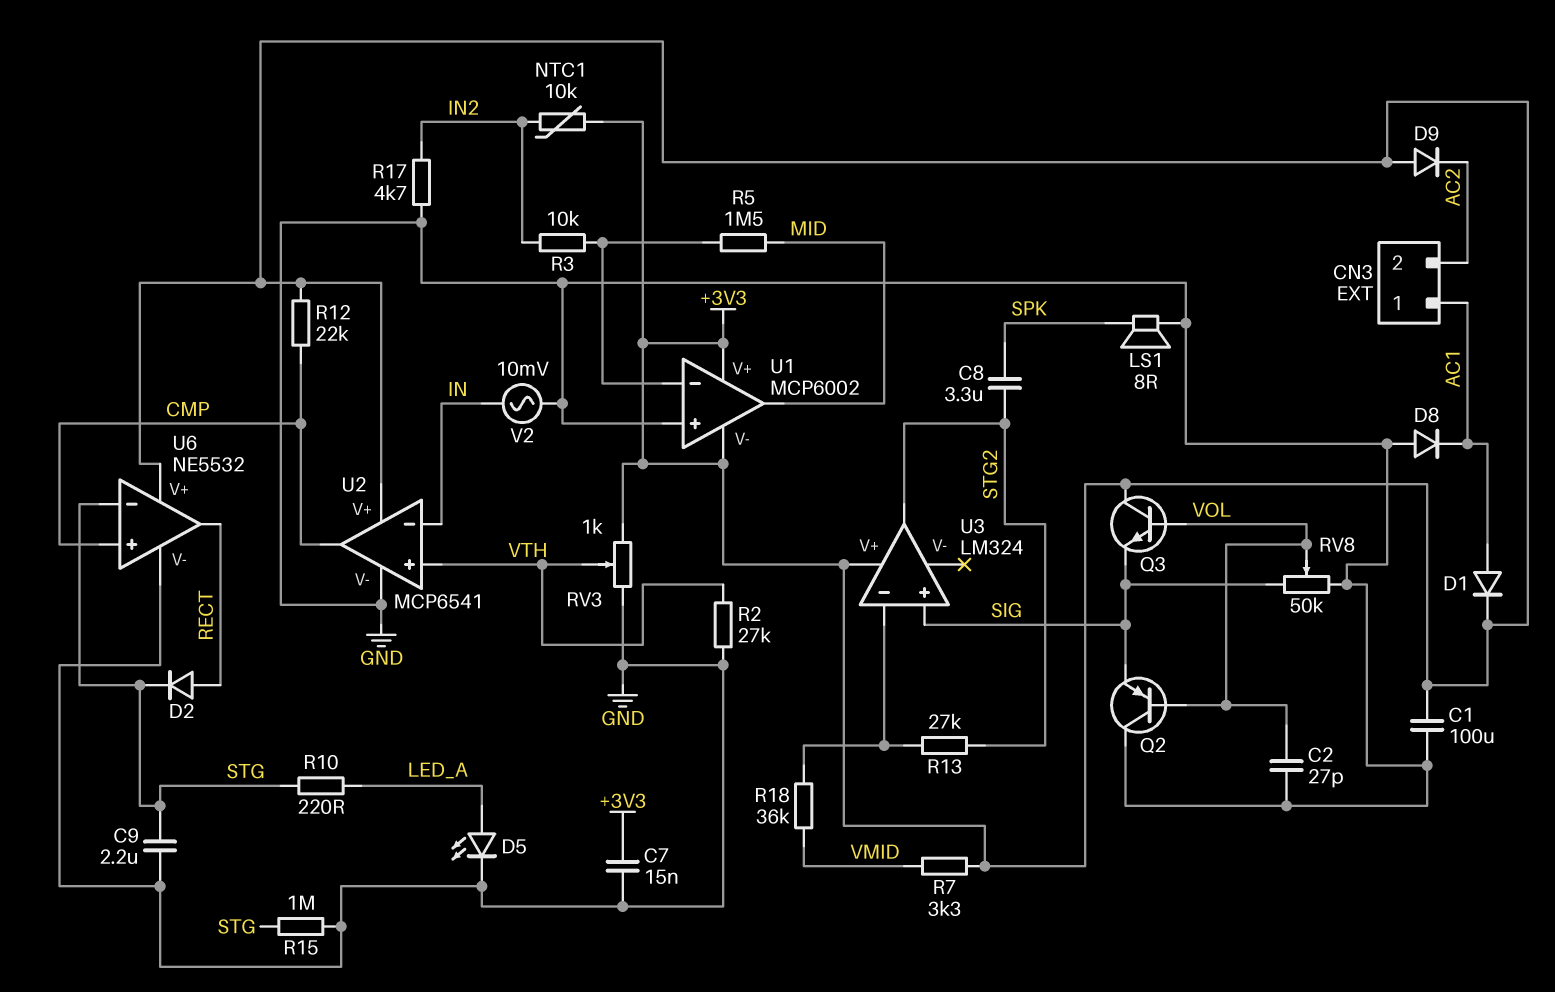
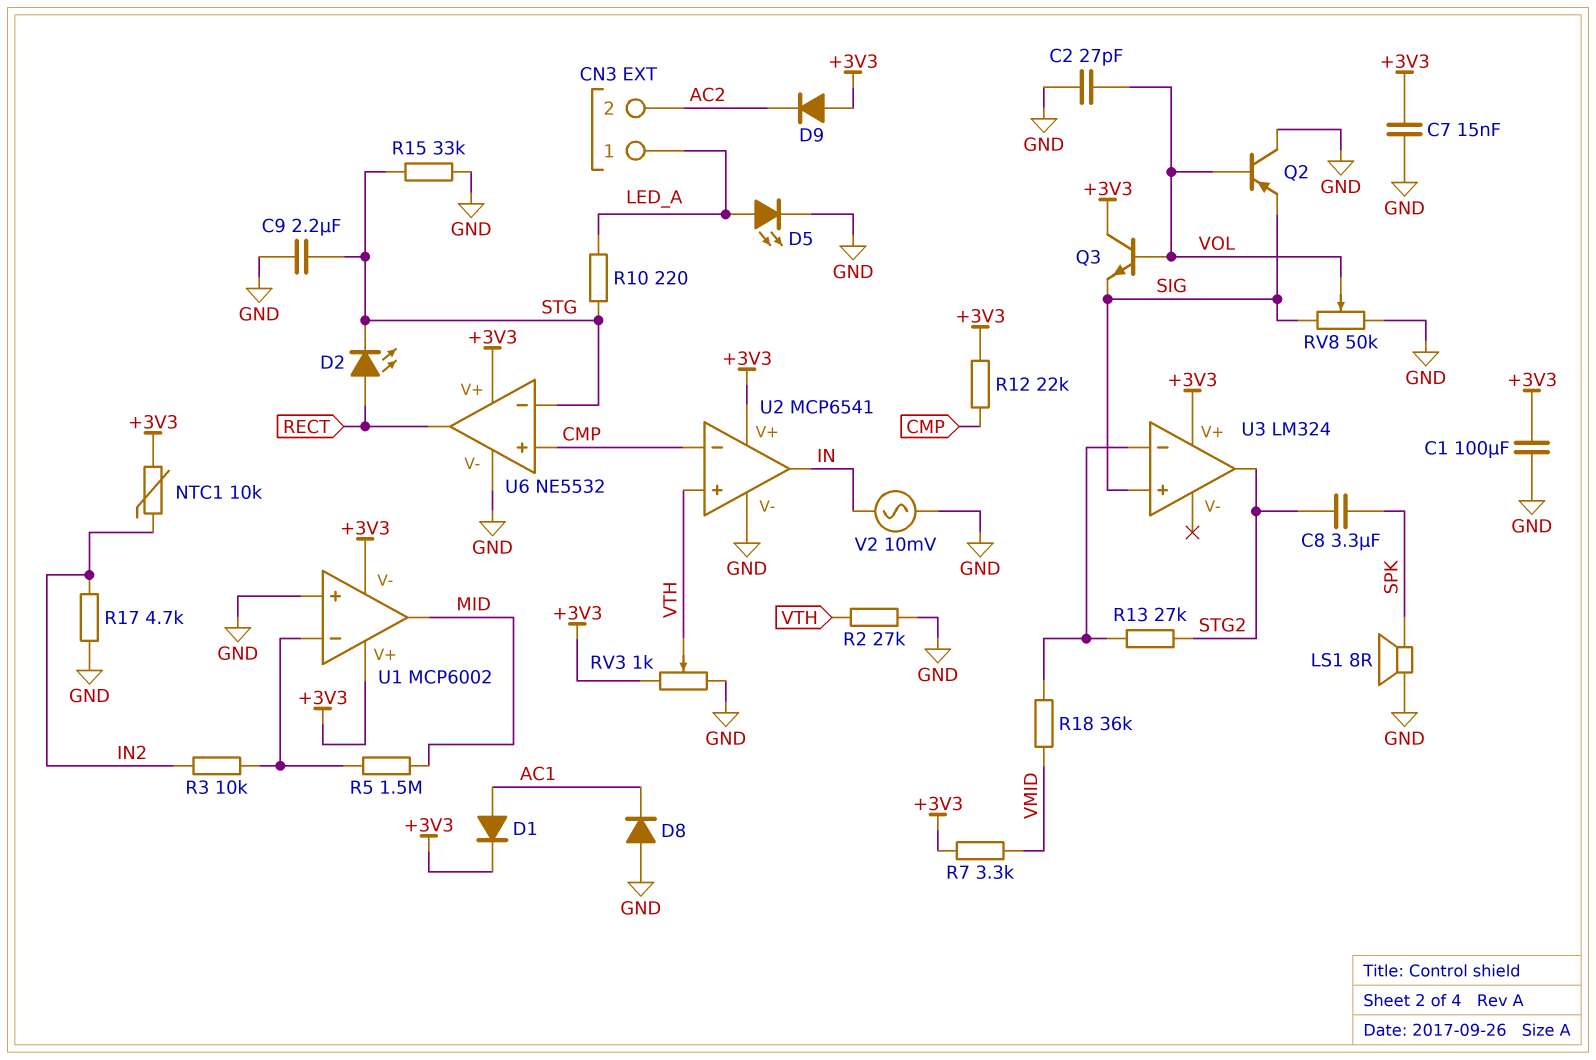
CN3 pin 1: AC1 -> LED_A
D2: diode (A RECT, K STG) -> LED (A RECT, K STG)
R15: 1M (GND, STG) -> 33k (GND, STG)
U2 pin in-: IN -> CMP
U2 pin out: CMP -> IN

